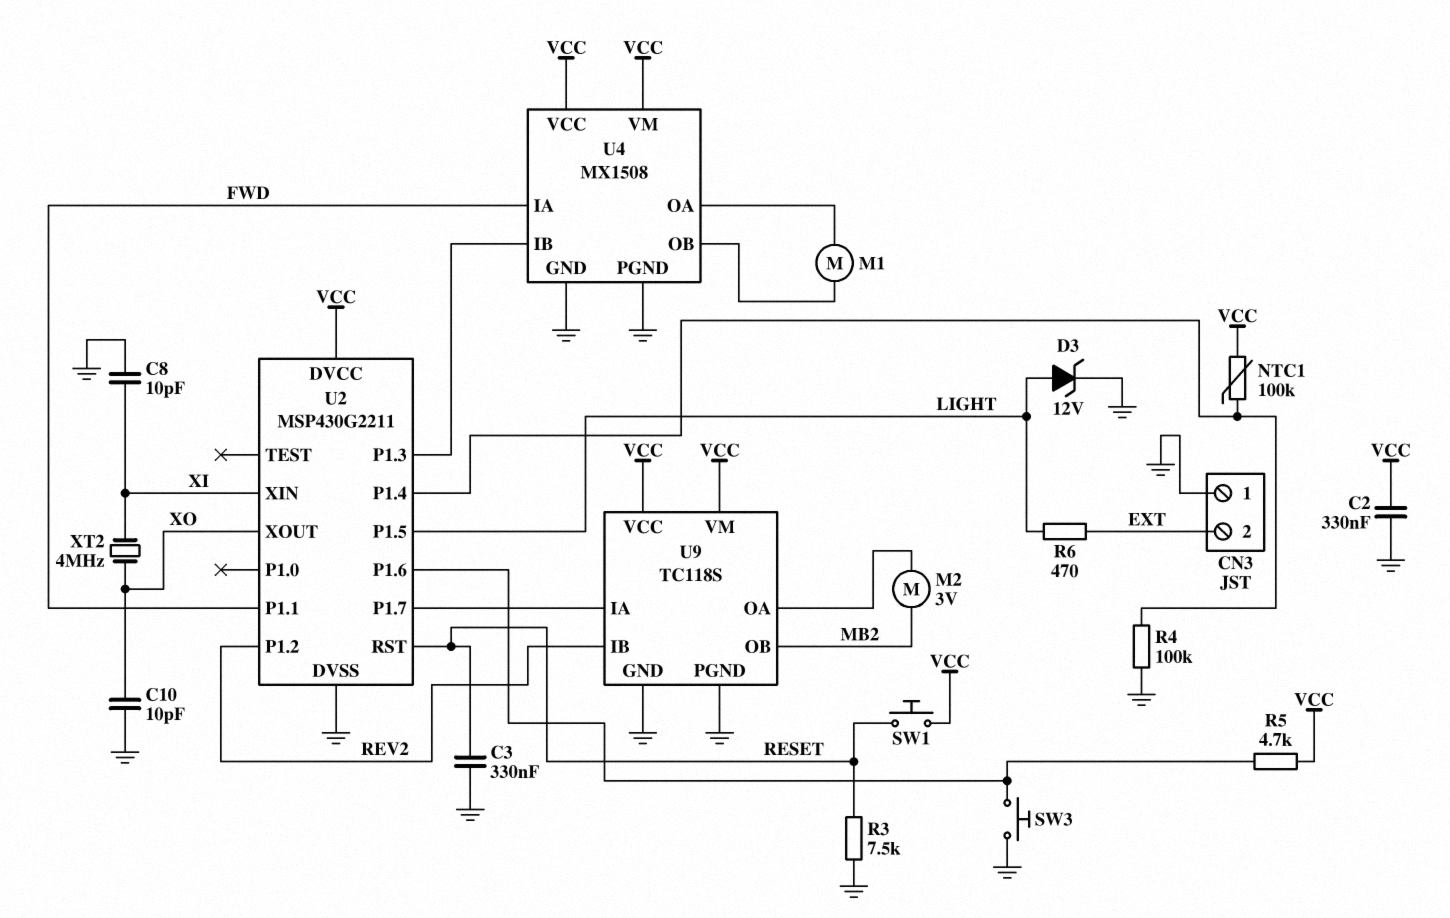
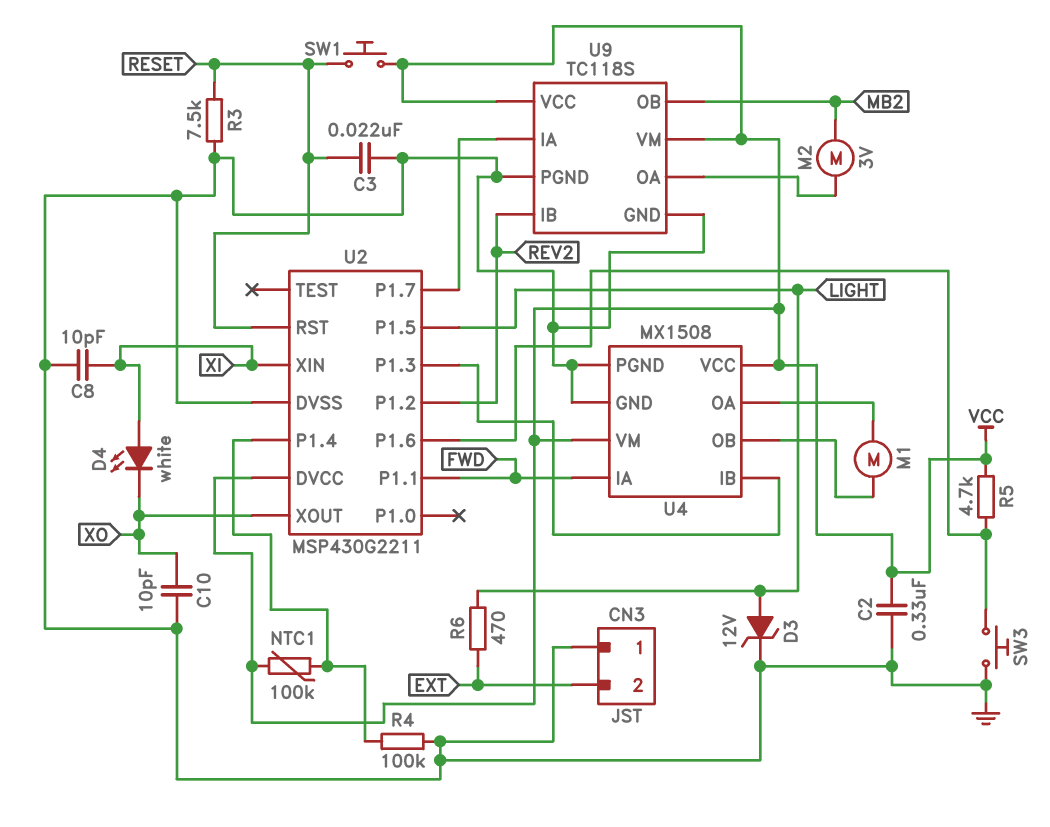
C3: 330nF (GND, RESET) -> 22nF (GND, RESET)
D4: none -> LED white (A XI, K XO)
XT2: 4MHz (XI, XO) -> none

